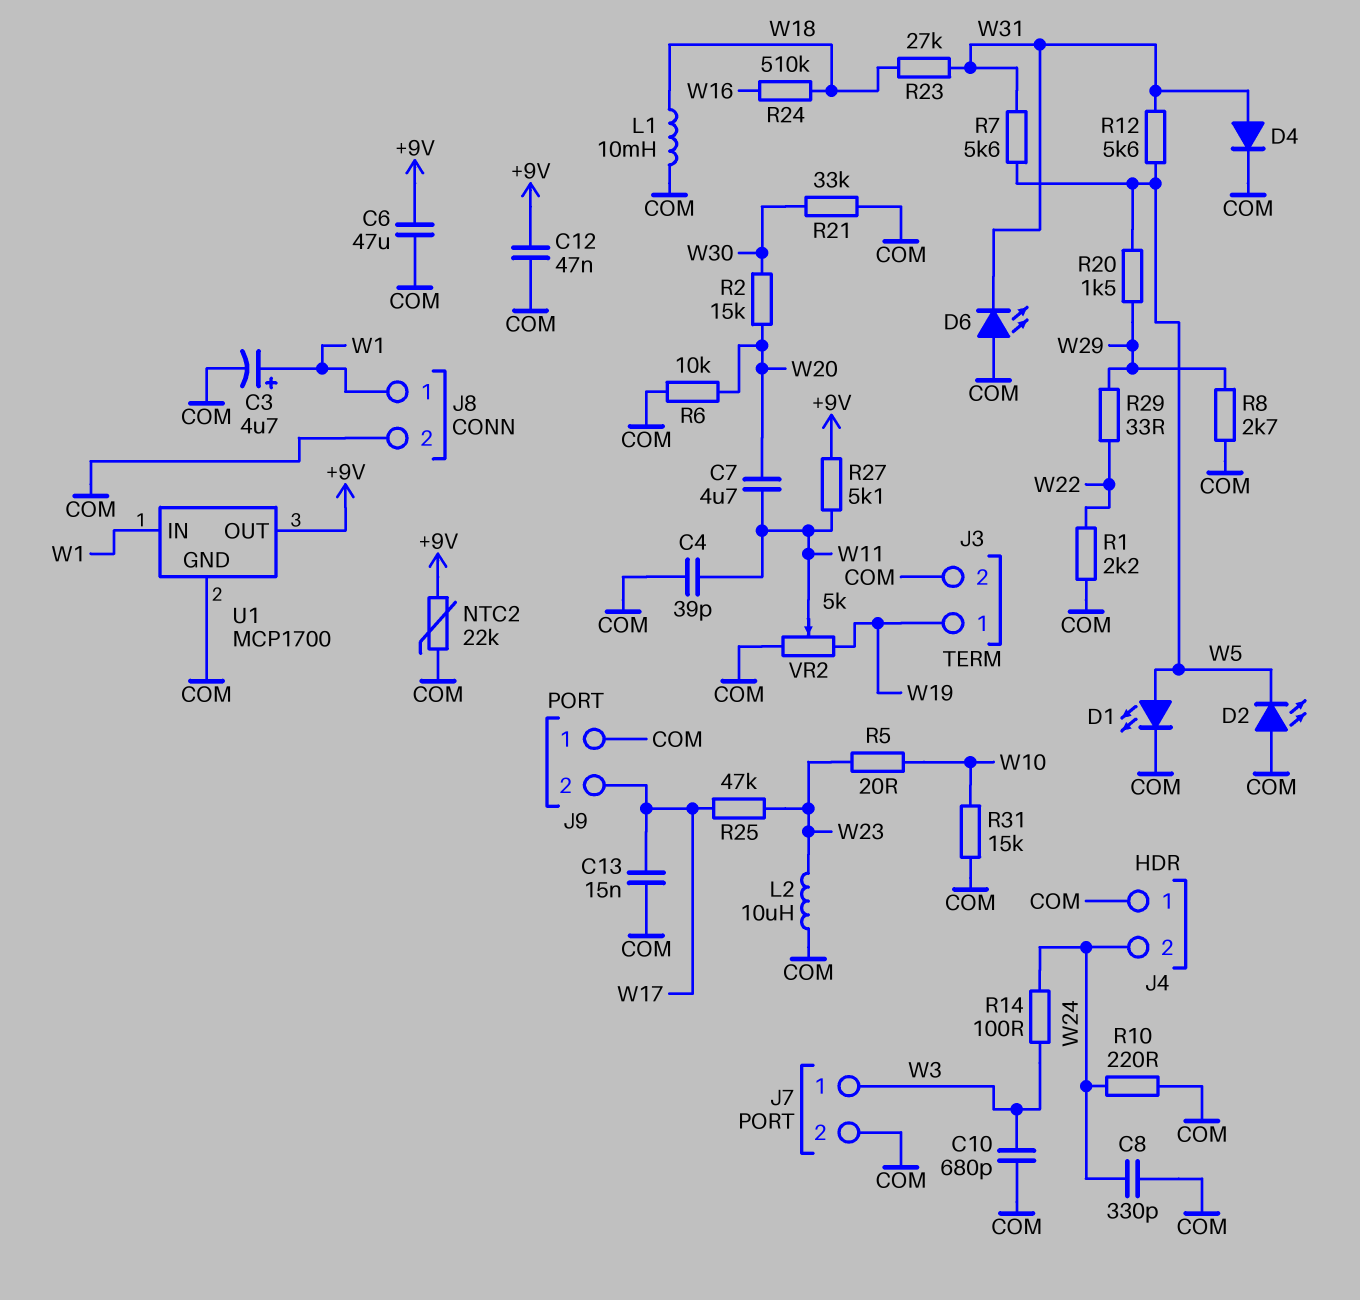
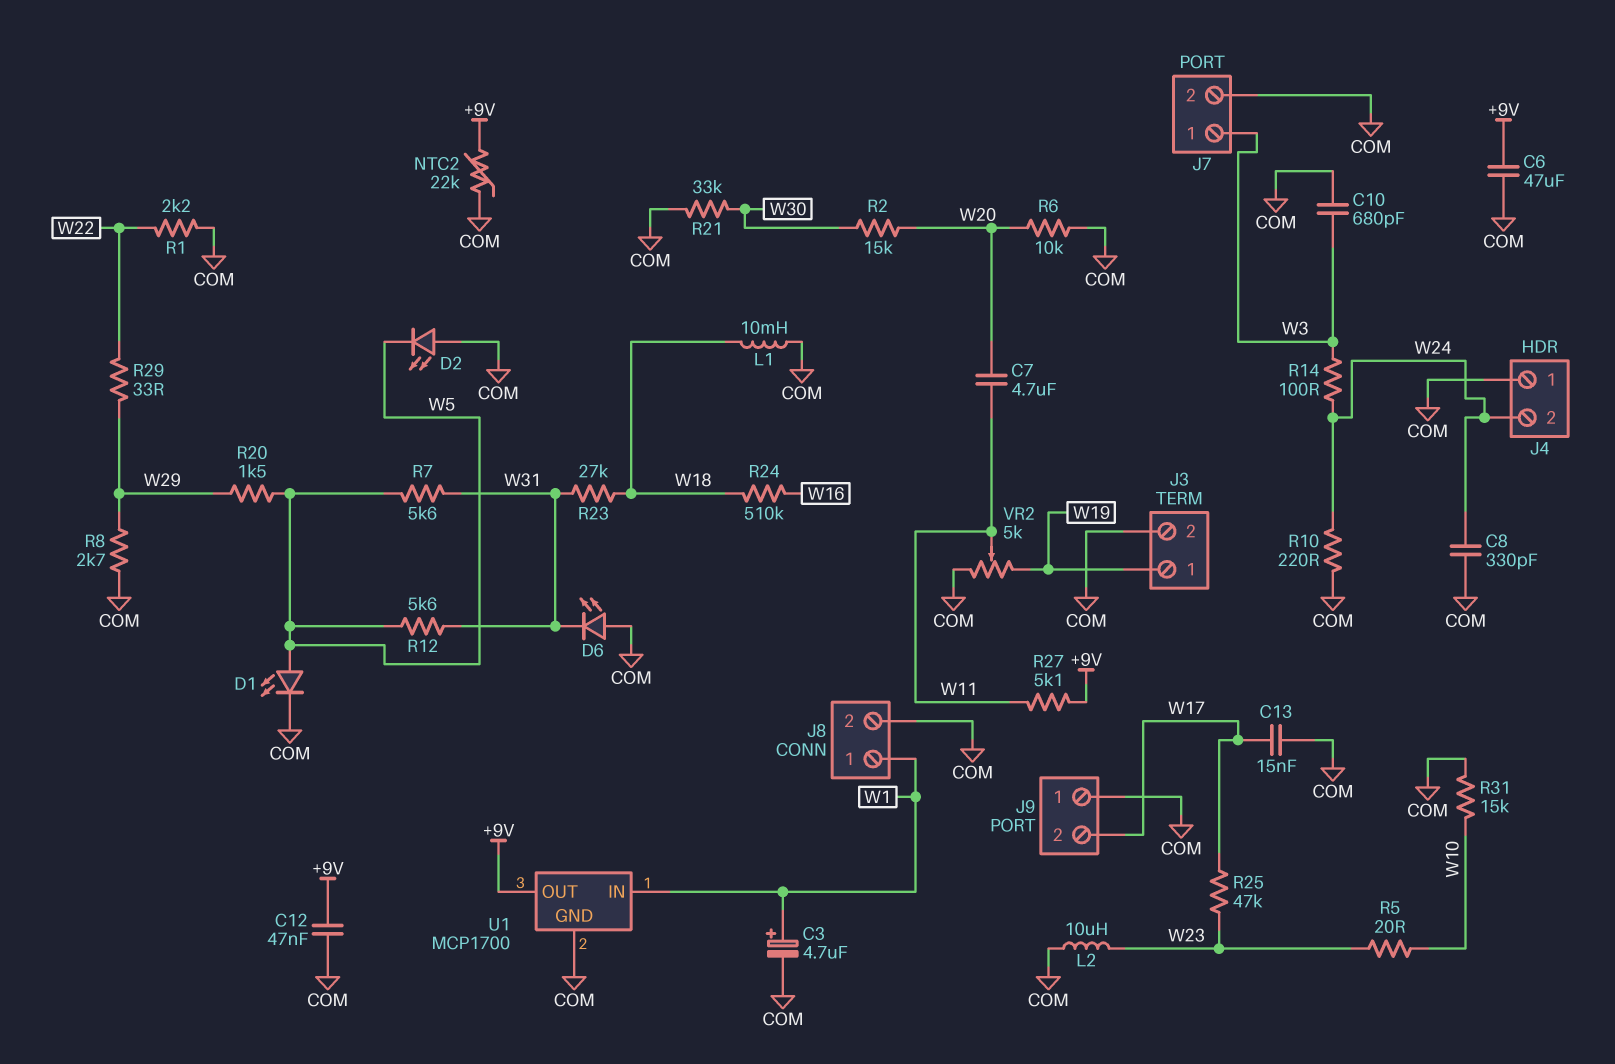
C4: 39pF (COM, W11) -> none
D4: diode (A W31, K COM) -> none

